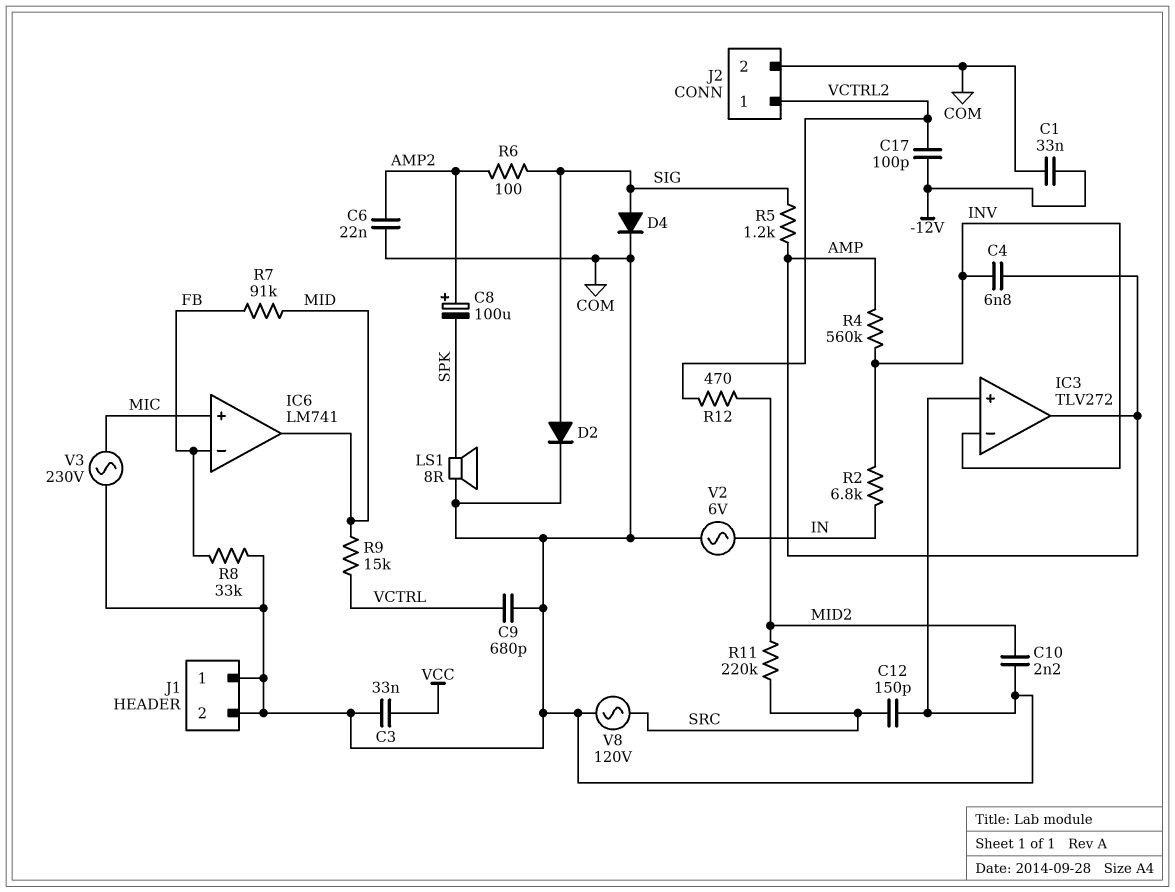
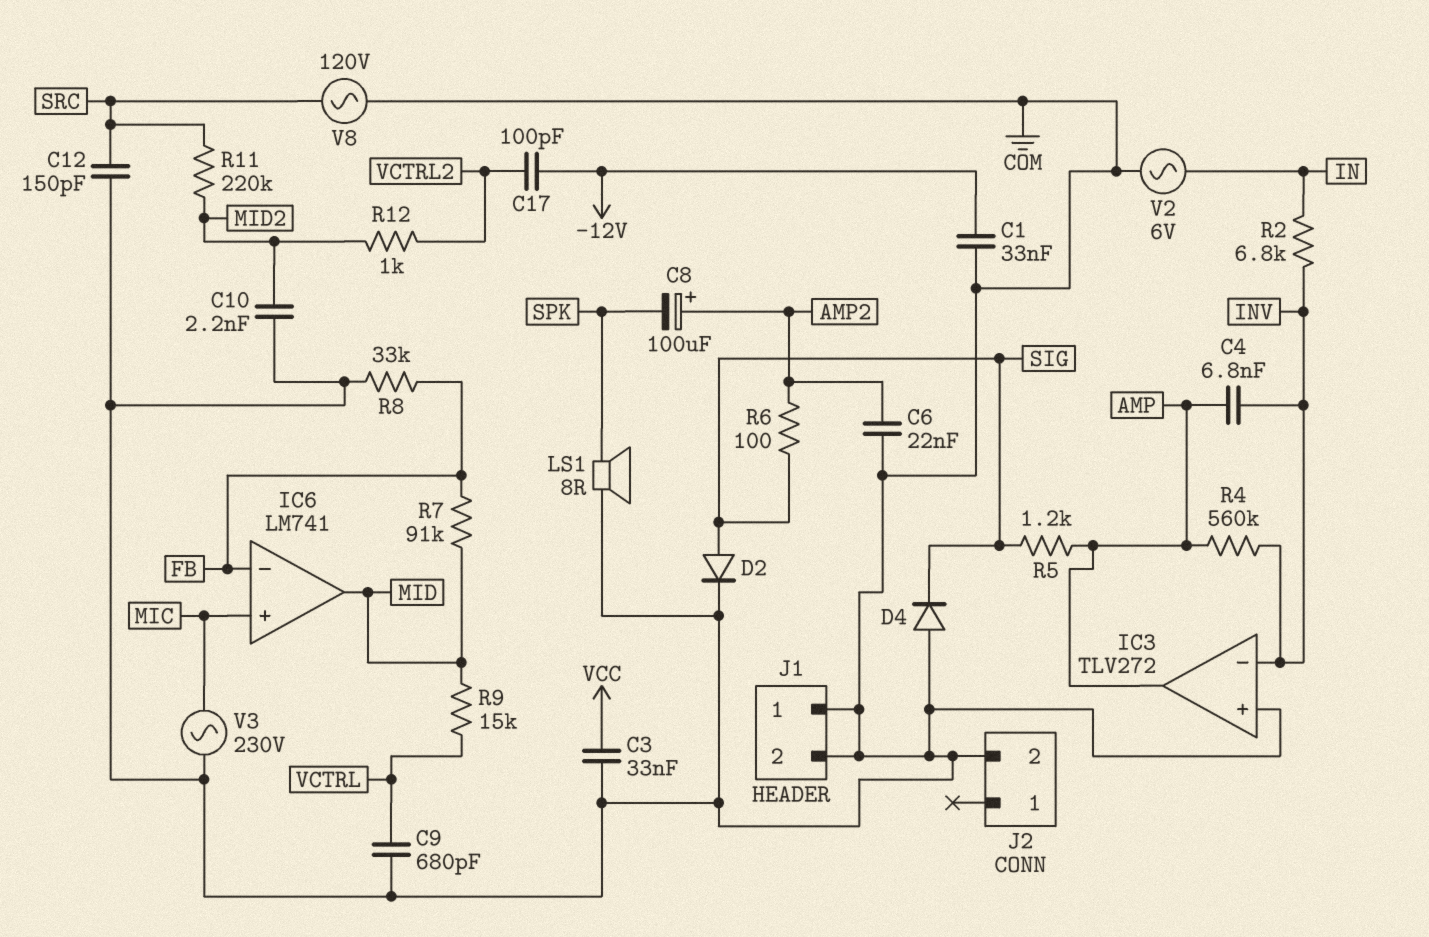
D4: diode (A SIG, K COM) -> diode (A COM, K SIG)
J2 pin 1: VCTRL2 -> none
R12: 470 (MID2, VCTRL2) -> 1k (MID2, VCTRL2)

